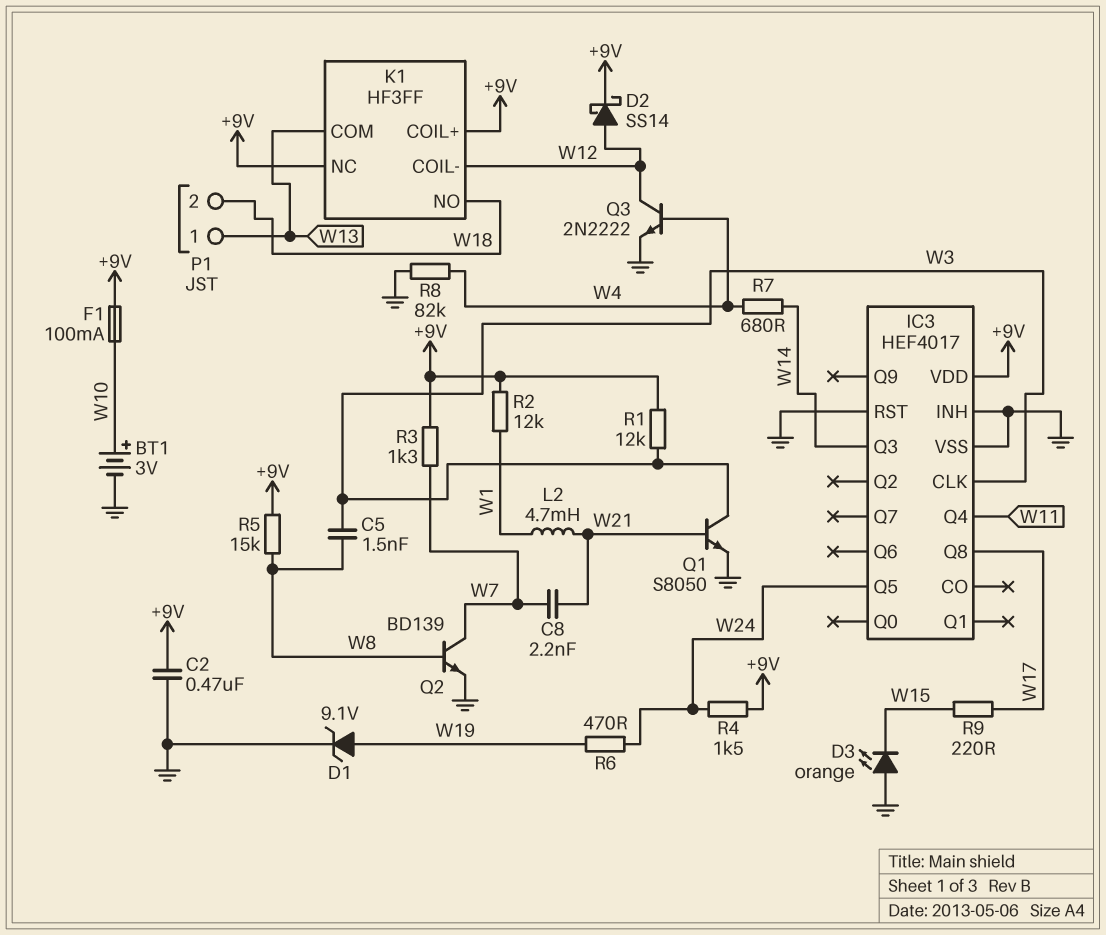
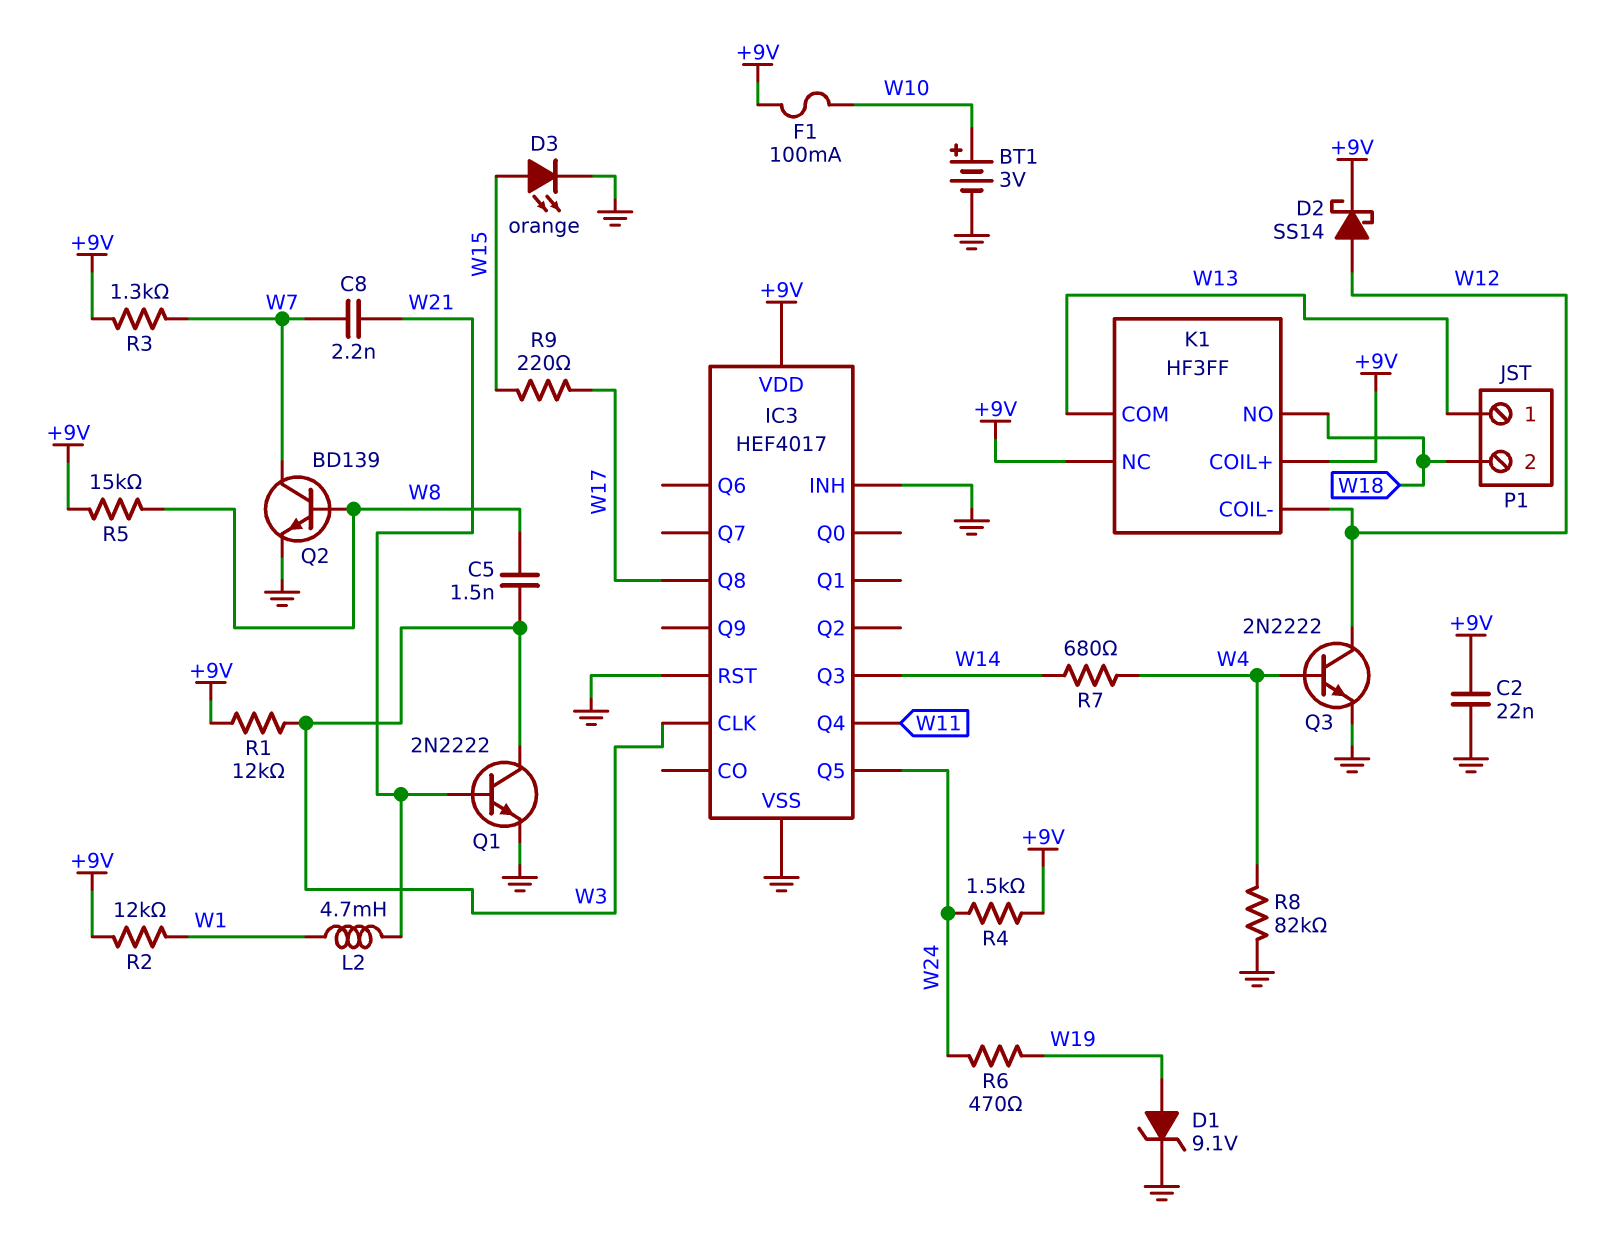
C2: 470nF (+9V, GND) -> 22nF (+9V, GND)
D3: LED orange (A GND, K W15) -> LED orange (A W15, K GND)
Q1: NPN S8050 (B W21, C W3, E GND) -> NPN 2N2222 (B W21, C W3, E GND)

